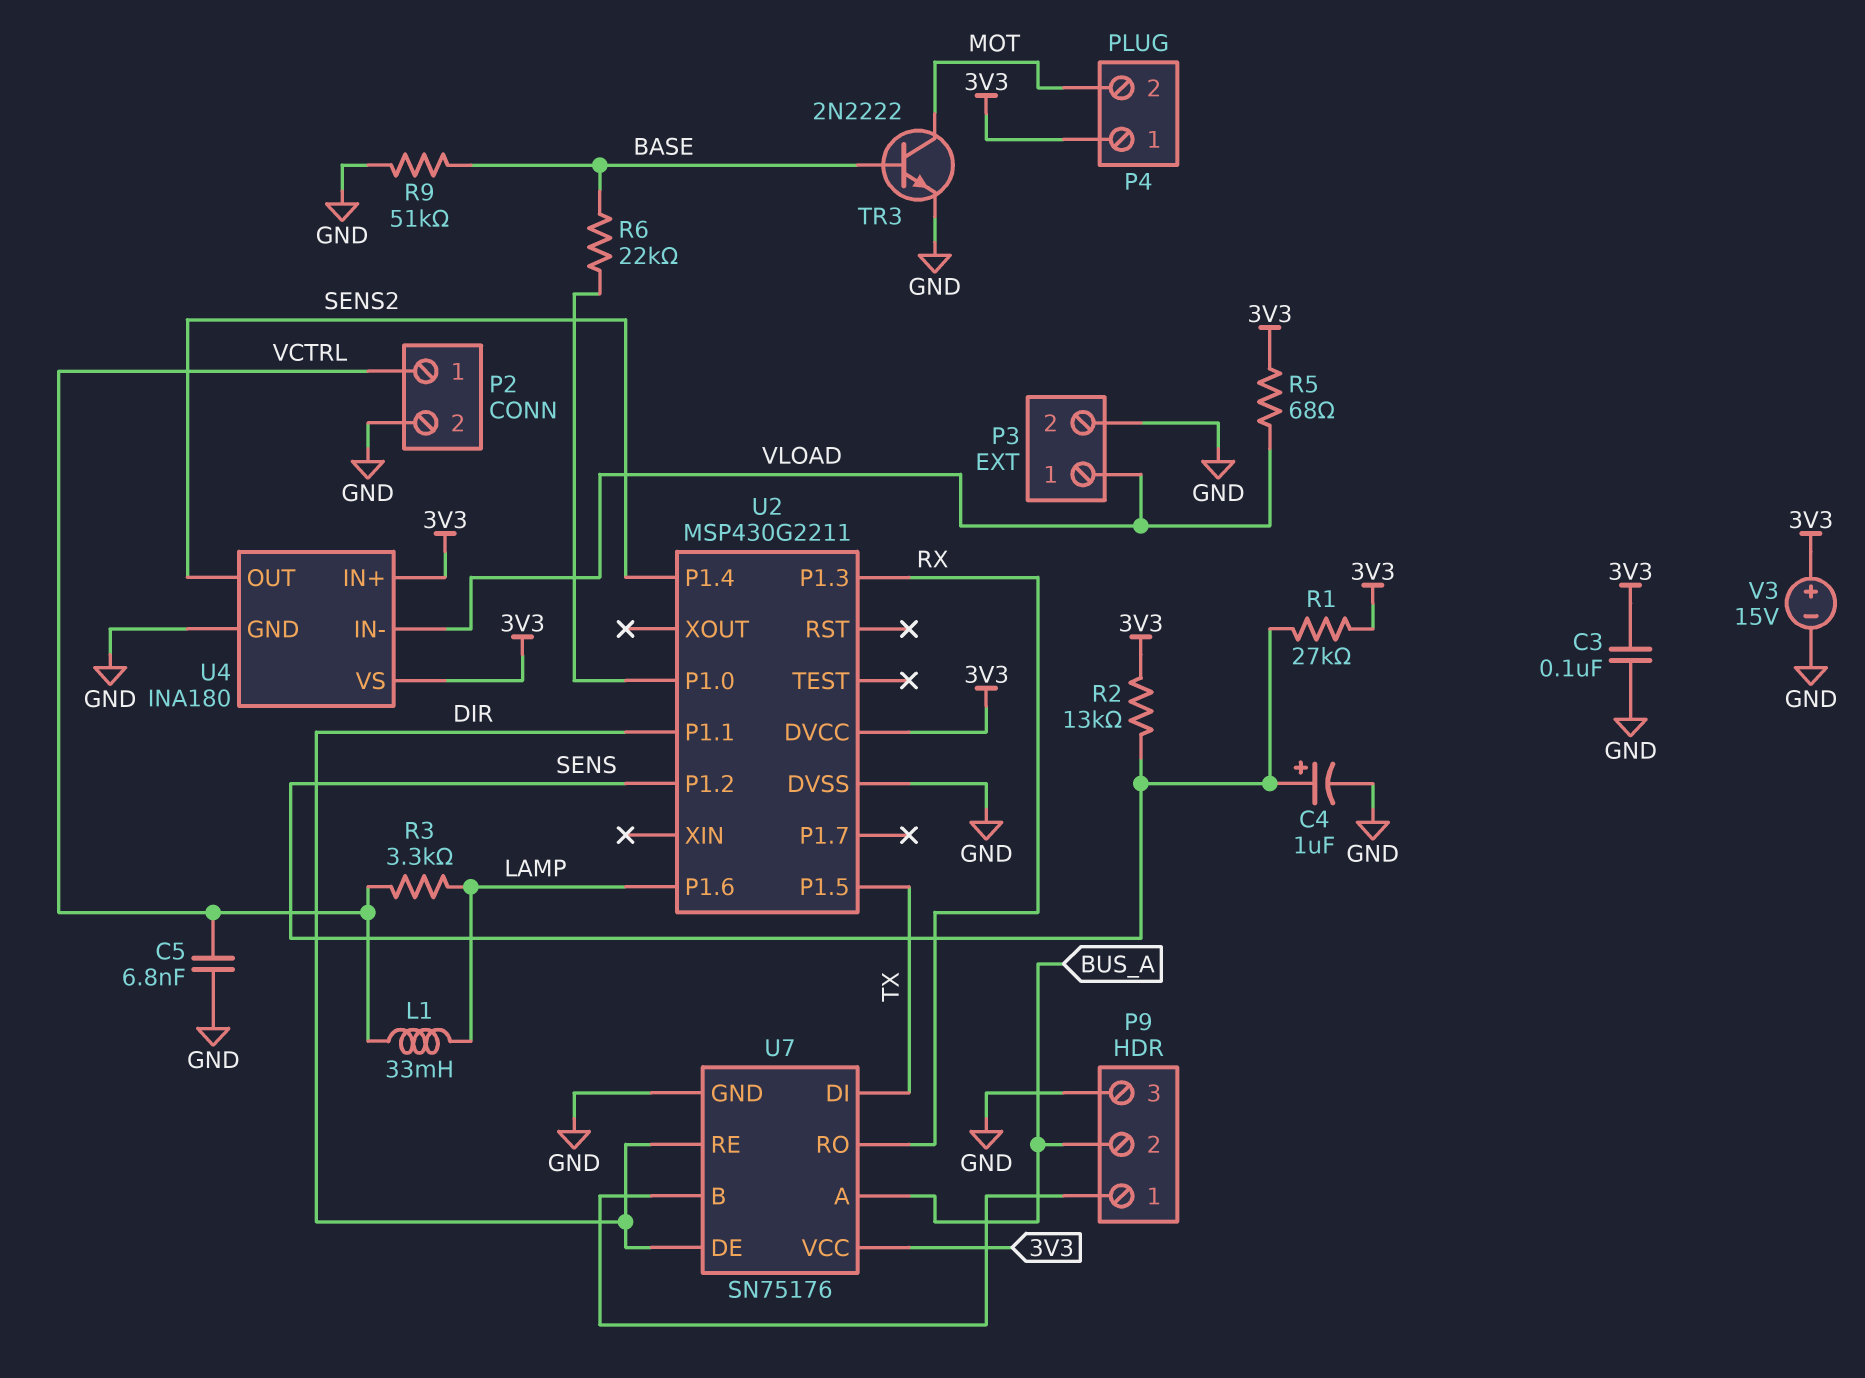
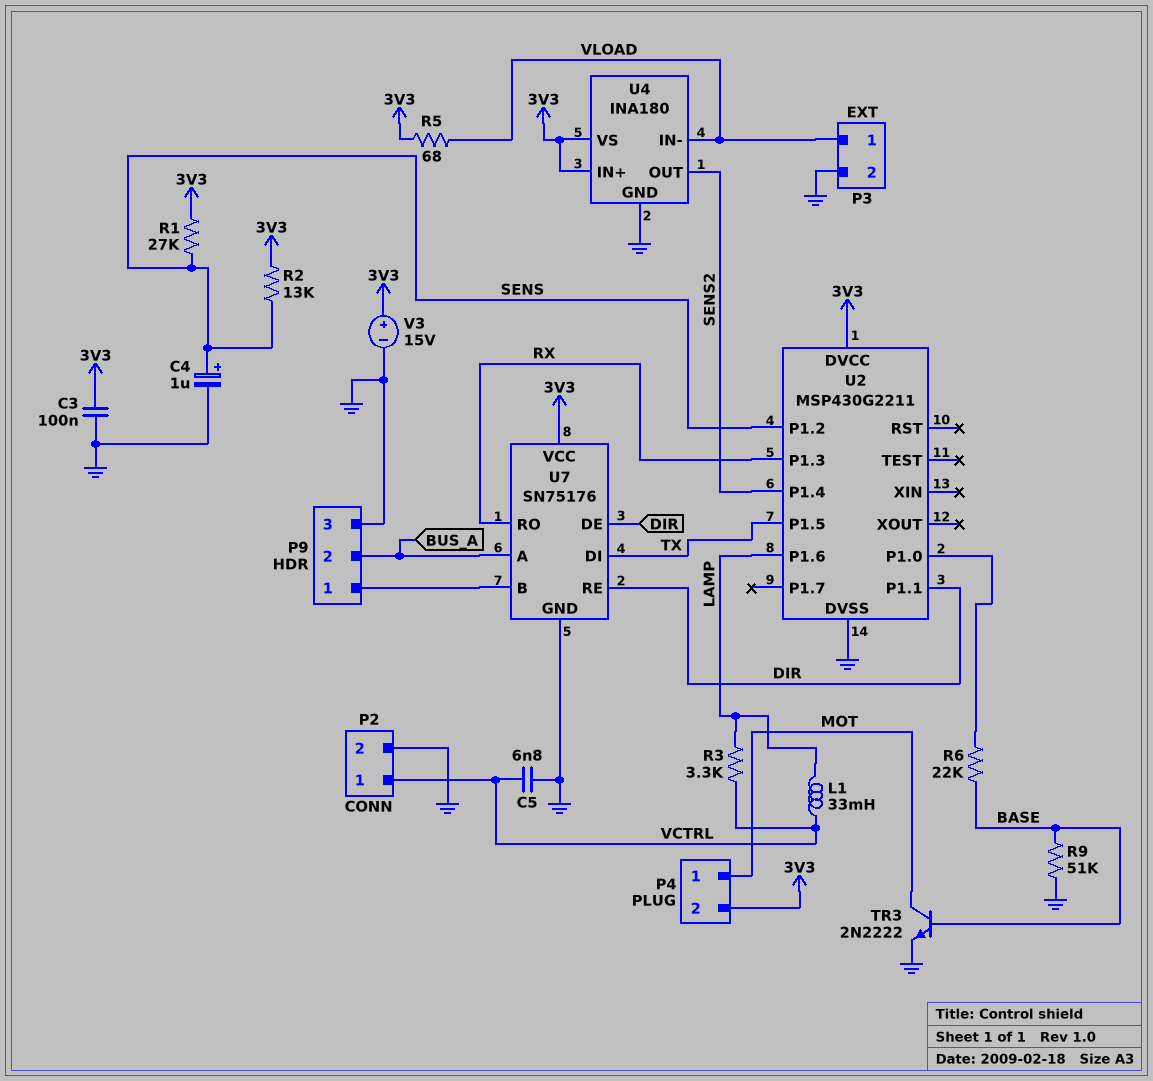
P4 pin 1: 3V3 -> MOT
P4 pin 2: MOT -> 3V3

